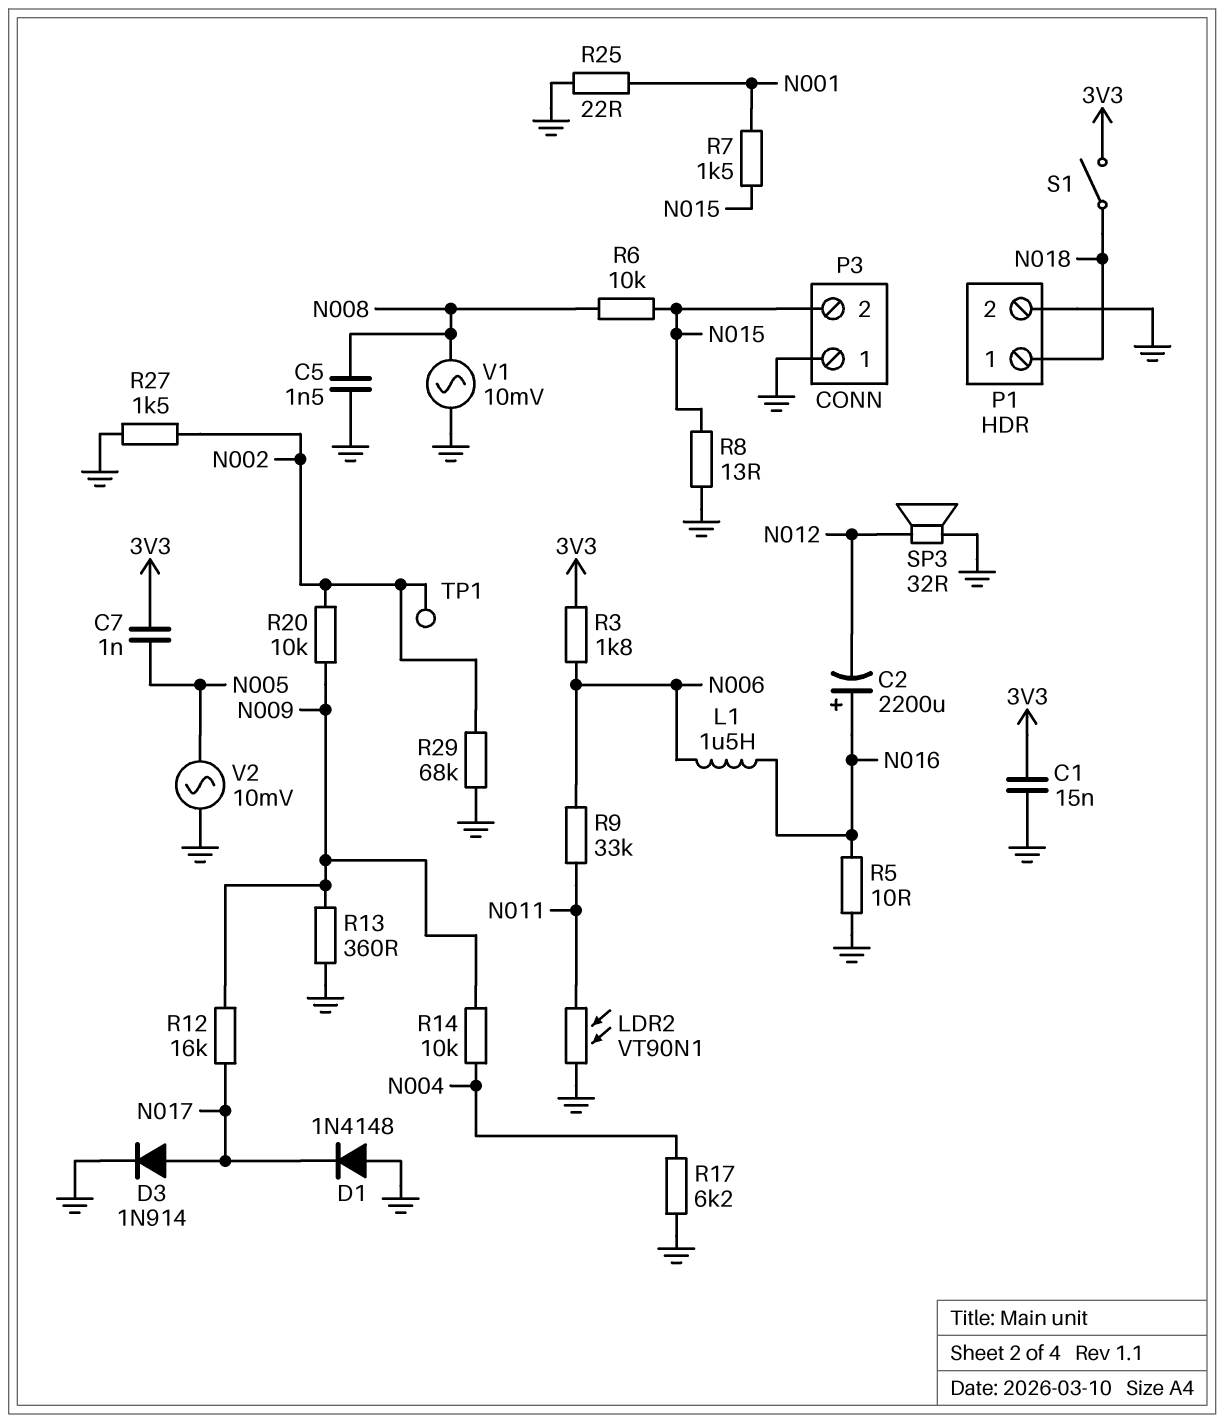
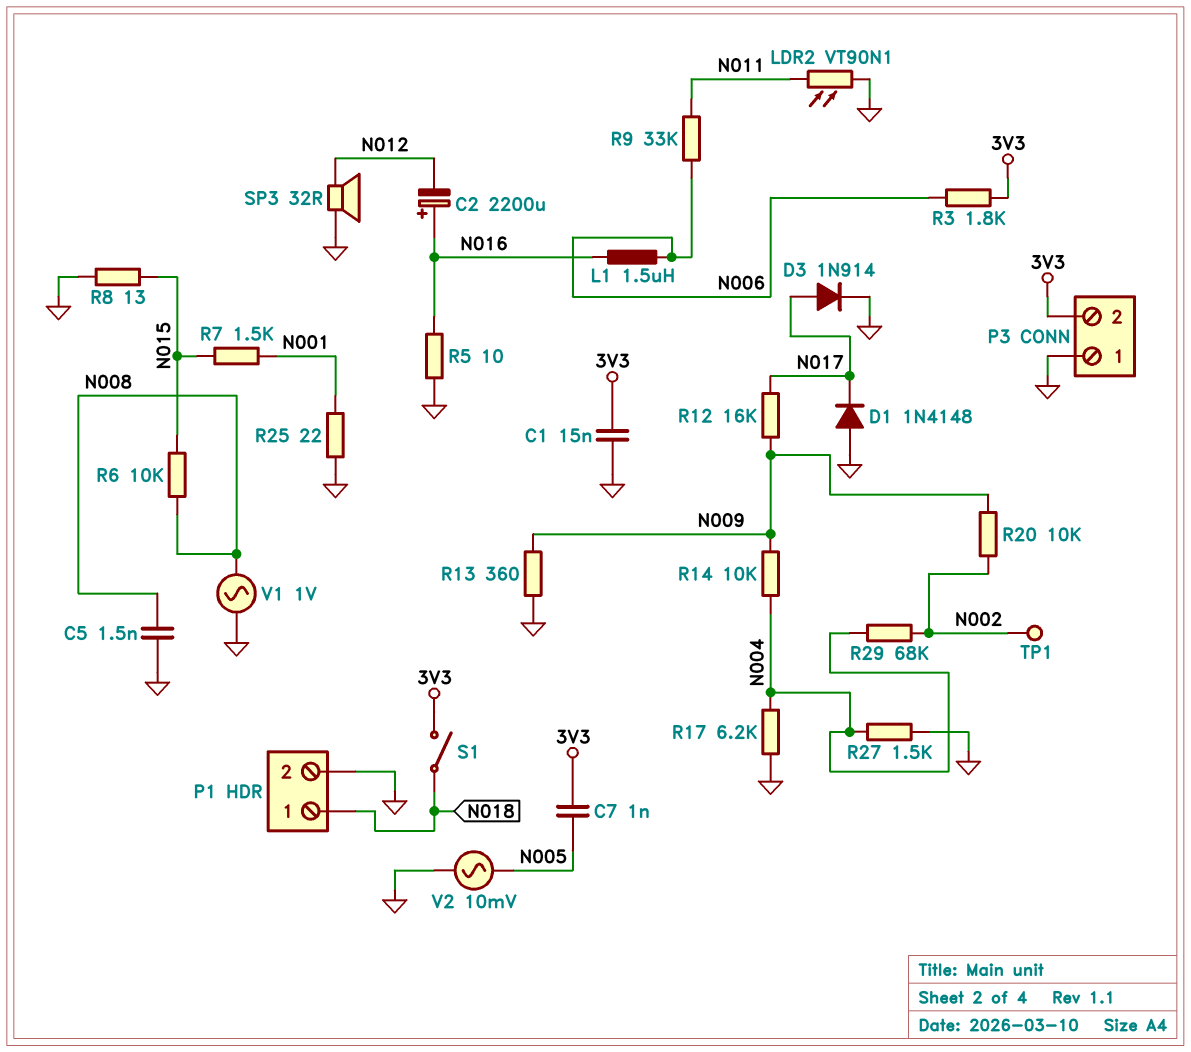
P3 pin 2: N015 -> 3V3
R27: 1.5k (GND, N002) -> 1.5k (GND, N004)
R29: 68k (GND, N002) -> 68k (N002, N004)
V1: AC 10mV (GND, N008) -> AC 1V (GND, N008)

